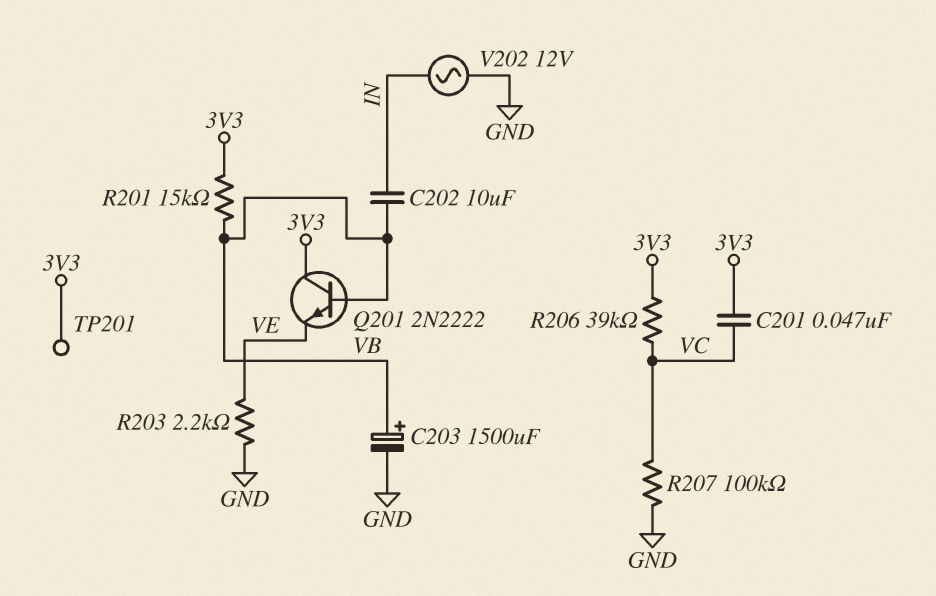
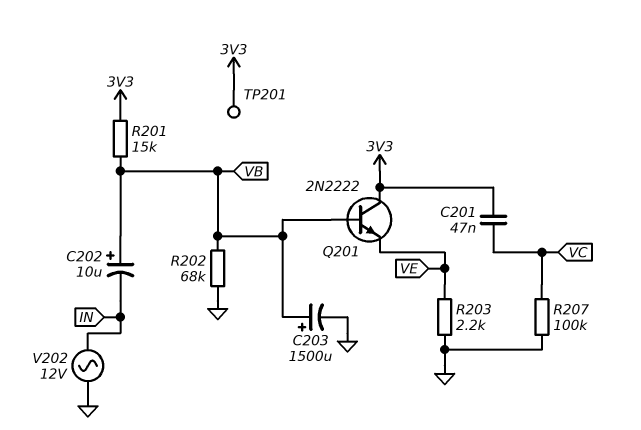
C202: 10uF (IN, VB) -> 10uF (plus VB, minus IN)
R202: none -> 68k (GND, VB)
R206: 39k (3V3, VC) -> none

